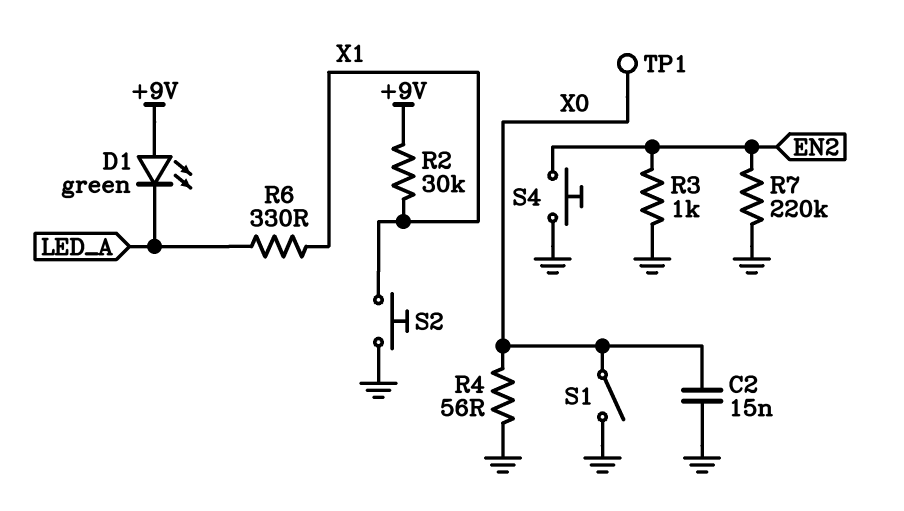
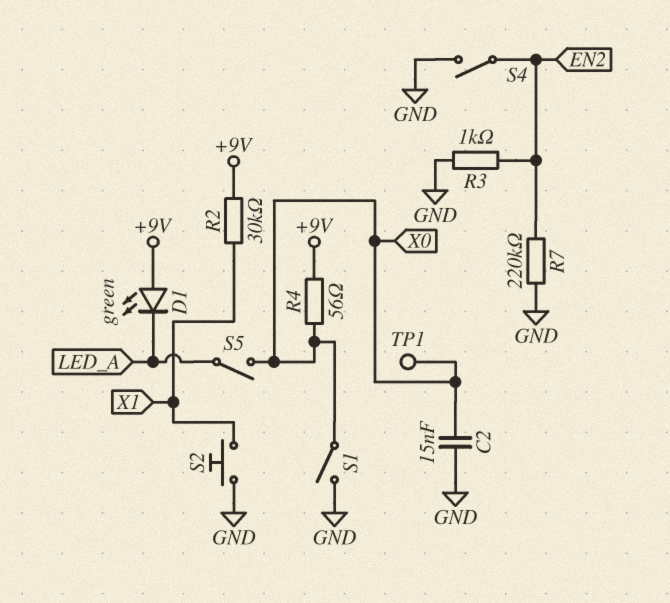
R4: 56 (GND, X0) -> 56 (+9V, X0)
R6: 330 (LED_A, X1) -> none
S4: button (EN2, GND) -> switch (EN2, GND)
S5: none -> switch (LED_A, X0)

